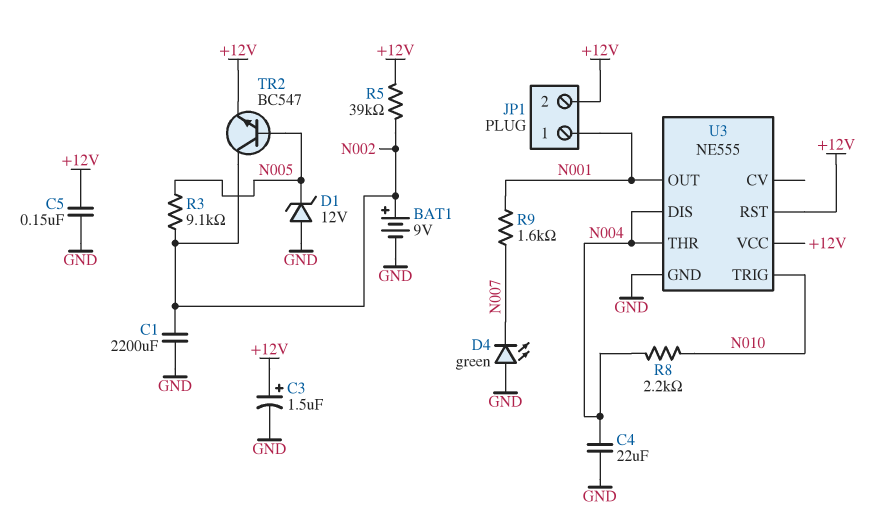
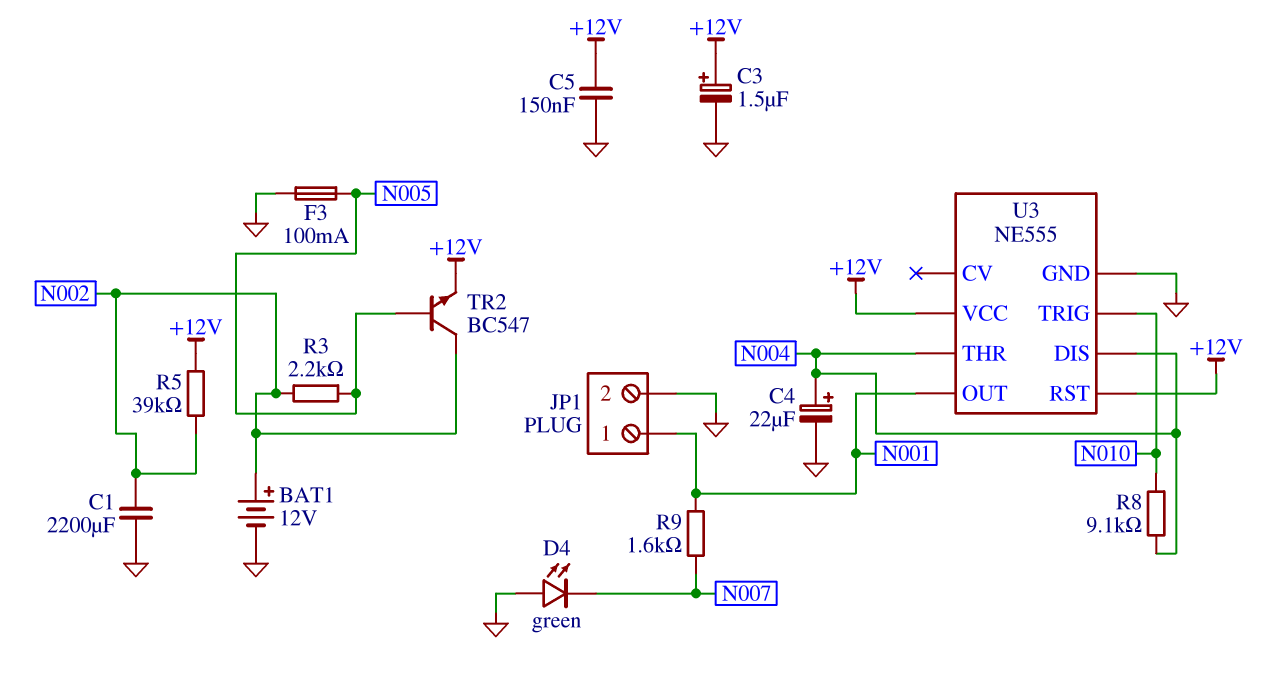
BAT1: 9V (plus N002, minus GND) -> 12V (plus N002, minus GND)
C4: 22uF (GND, N004) -> 22uF (plus N004, minus GND)
D1: zener 12V (A GND, K N005) -> none
F3: none -> 100mA (GND, N005)
JP1 pin 2: +12V -> GND
R3: 9.1k (N002, N005) -> 2.2k (N002, N005)
R8: 2.2k (N004, N010) -> 9.1k (N004, N010)

